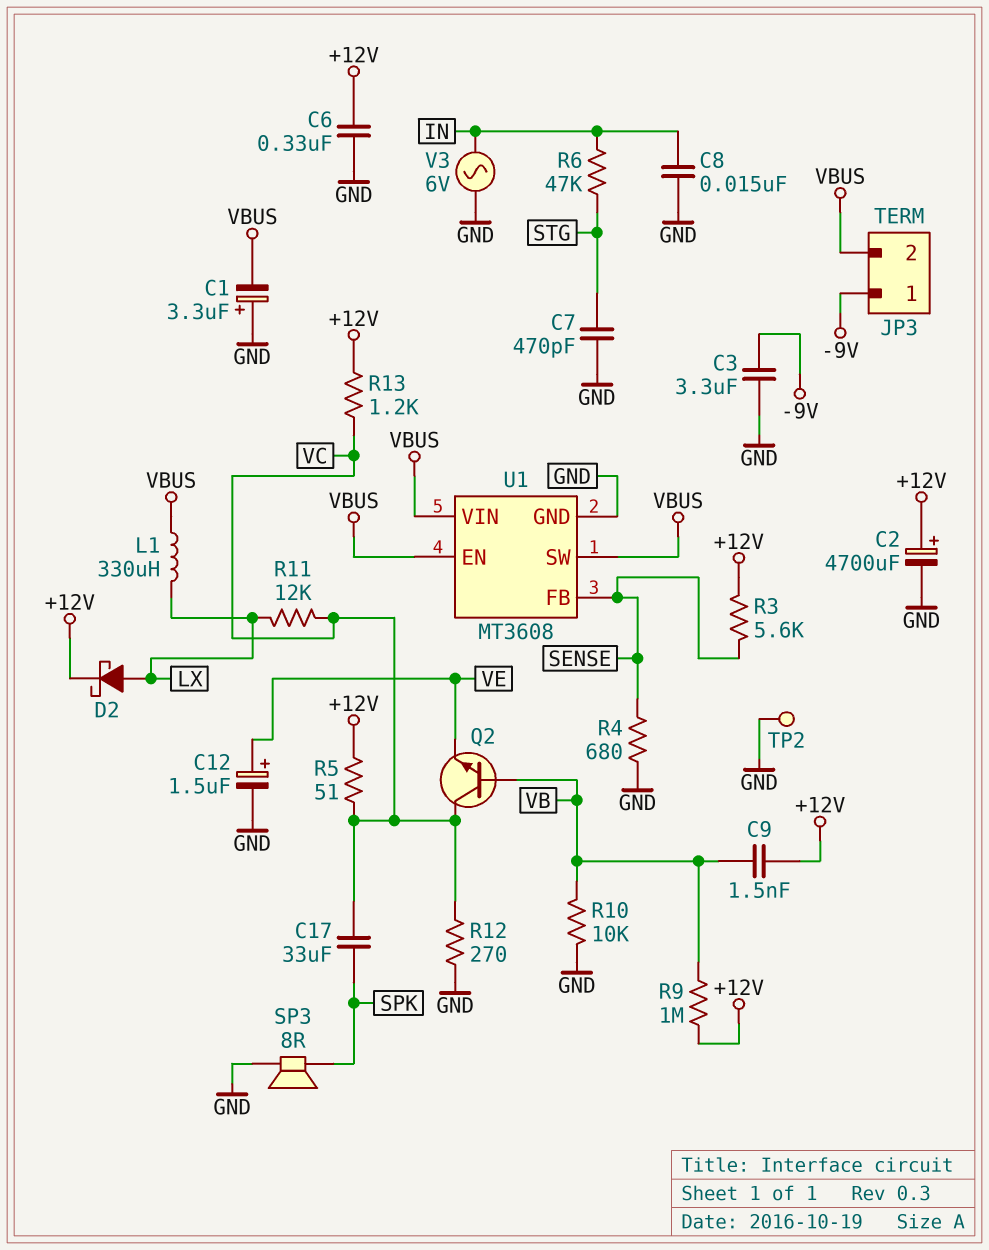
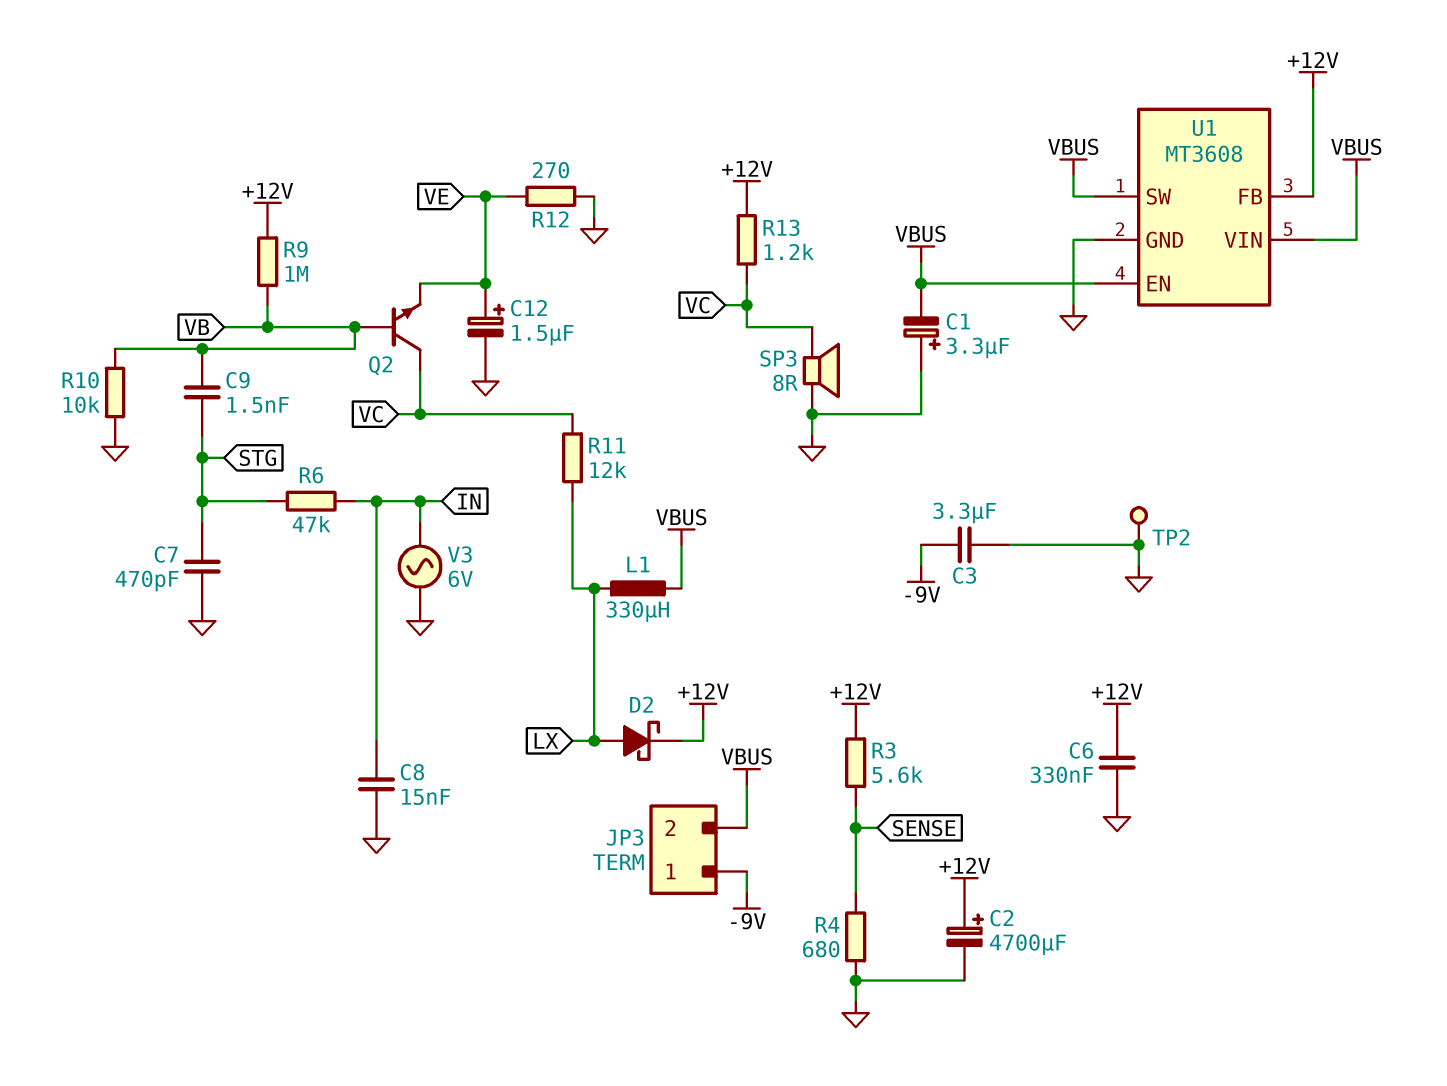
C9: 1.5nF (+12V, VB) -> 1.5nF (STG, VB)
C17: 33uF (SPK, VC) -> none
R5: 51 (+12V, VC) -> none
R12: 270 (GND, VC) -> 270 (GND, VE)
SP3: speaker 8R (GND, SPK) -> speaker 8R (GND, VC)
U1 pin FB: SENSE -> +12V

